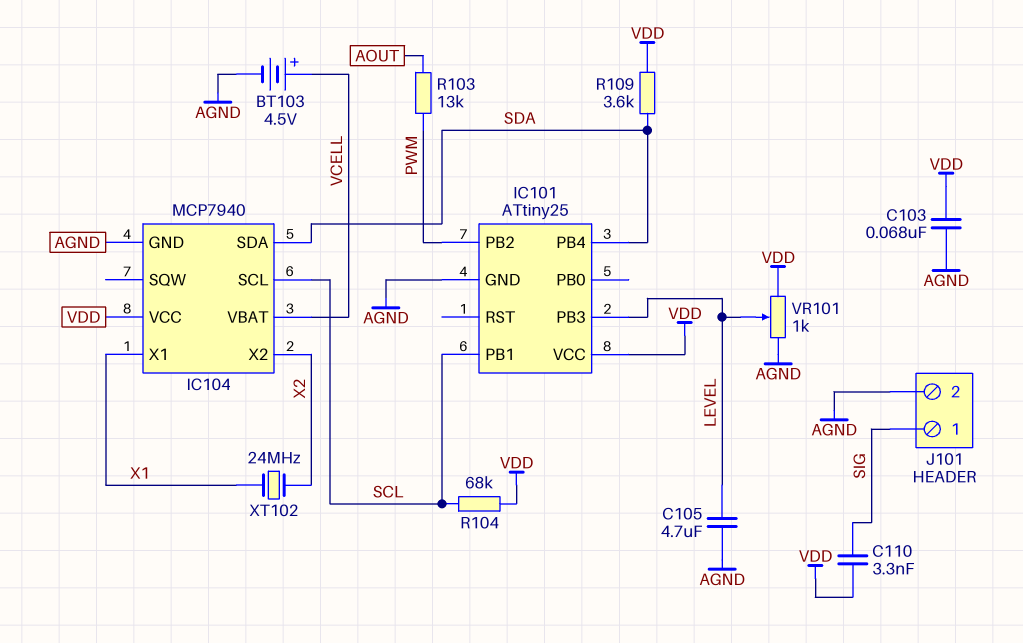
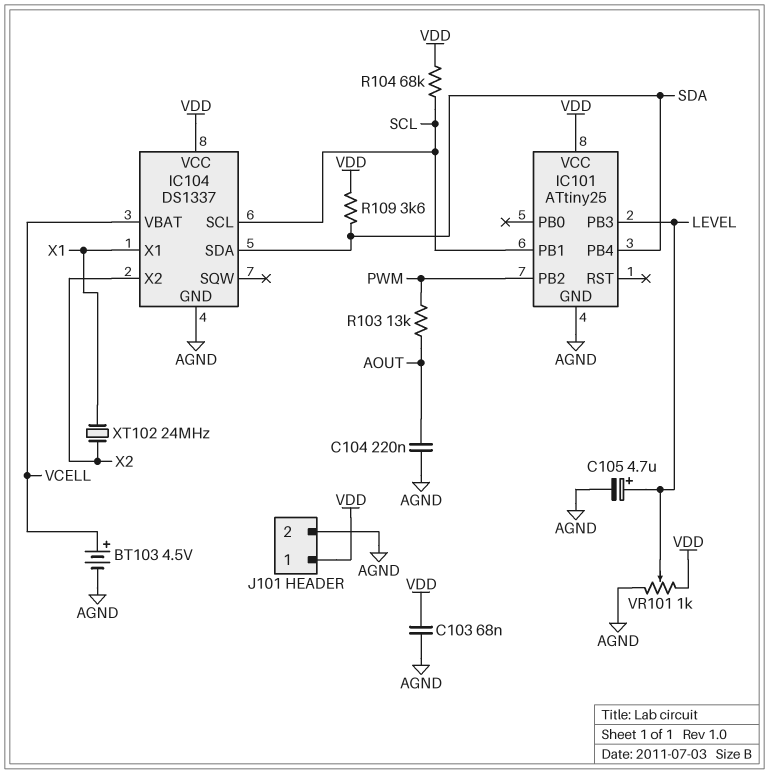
C104: none -> 220nF (AGND, AOUT)
C105: 4.7uF (AGND, LEVEL) -> 4.7uF (plus LEVEL, minus AGND)
C110: 3.3nF (SIG, VDD) -> none
IC104: MCP7940 -> DS1337
J101 pin 1: SIG -> VDD

